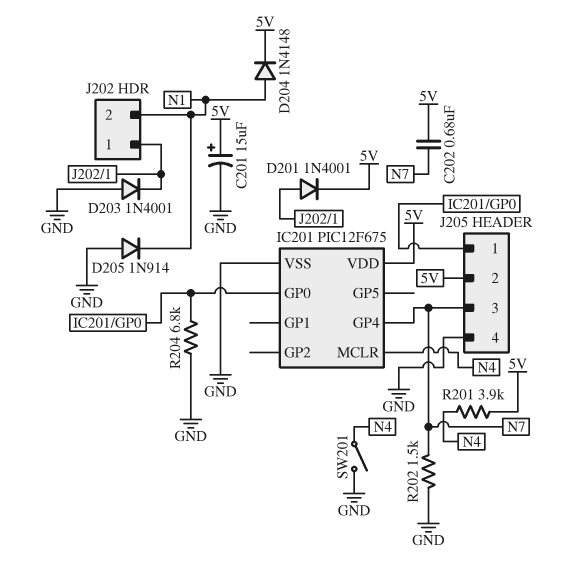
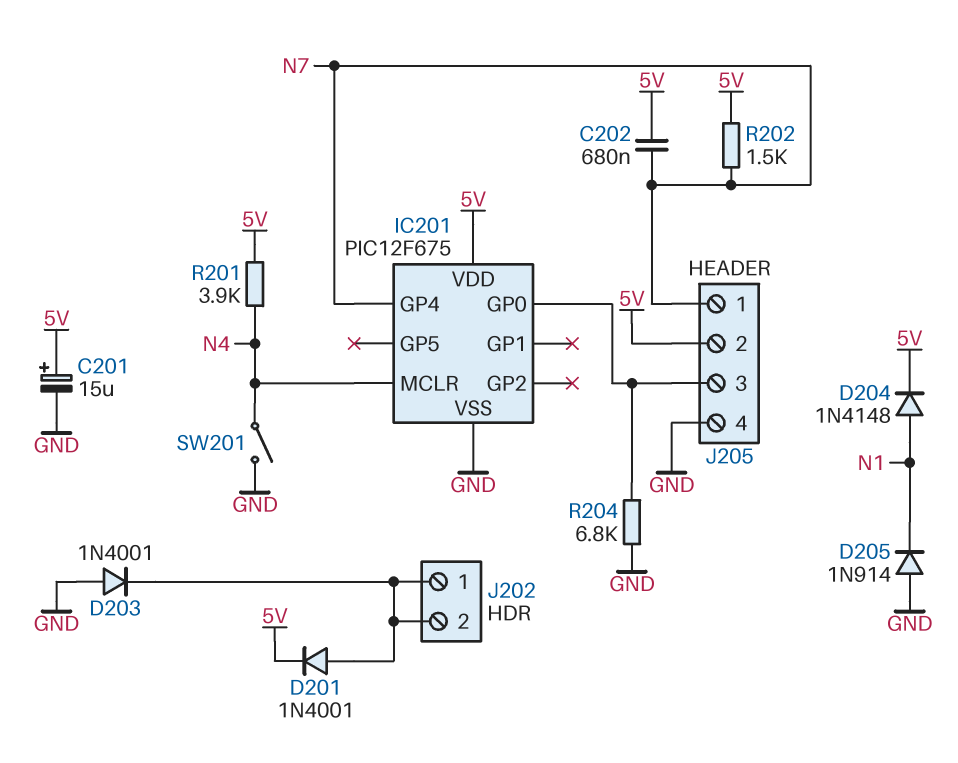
J202 pin 2: N1 -> J202/1
J205 pin 1: IC201/GP0 -> N7
J205 pin 3: N7 -> IC201/GP0
R202: 1.5k (GND, N7) -> 1.5k (5V, N7)

